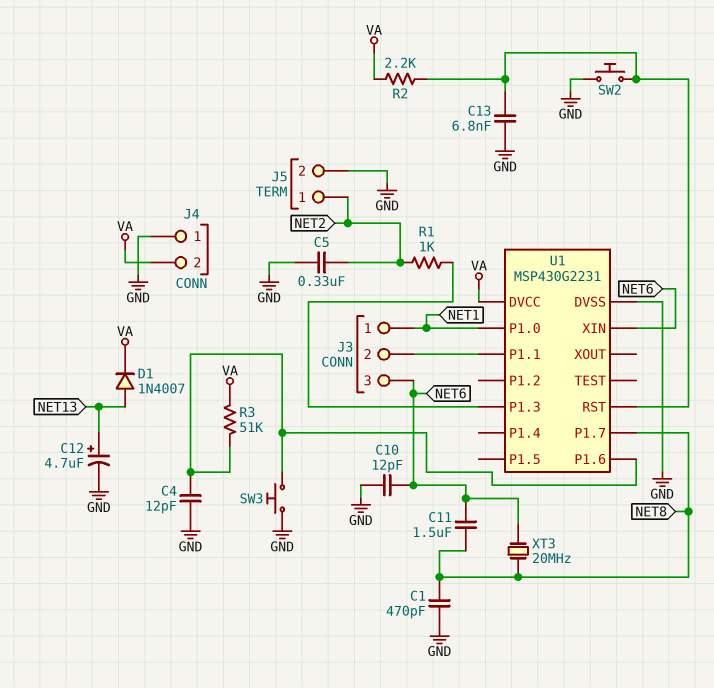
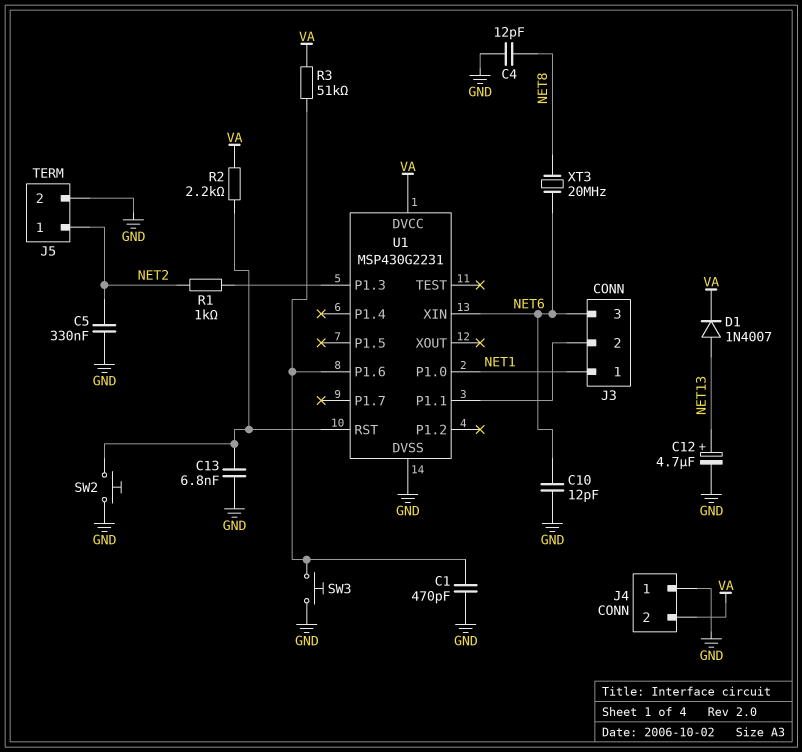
C1: 470pF (GND, NET8) -> 470pF (GND, U1/P1.6)
C4: 12pF (GND, U1/P1.6) -> 12pF (GND, NET8)
C11: 1.5uF (NET6, NET8) -> none
U1 pin P1.7: NET8 -> none

